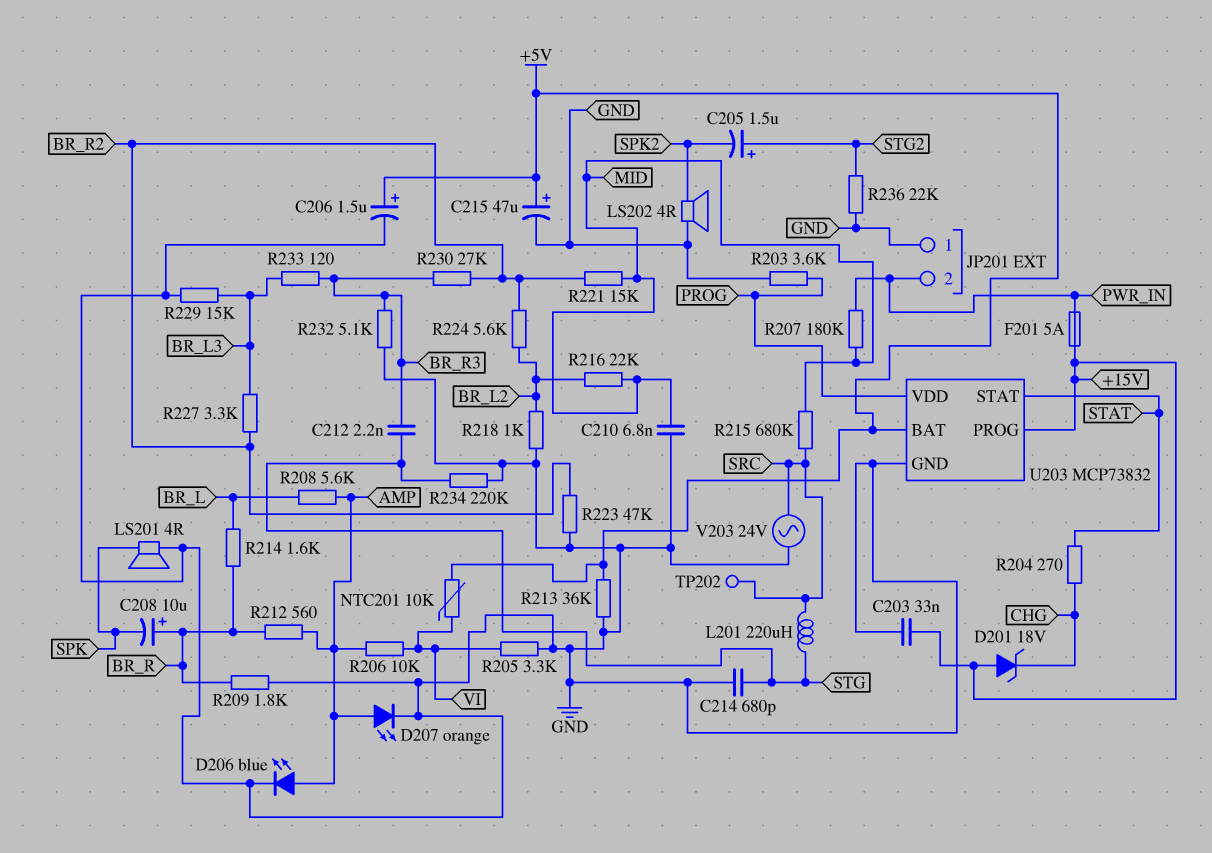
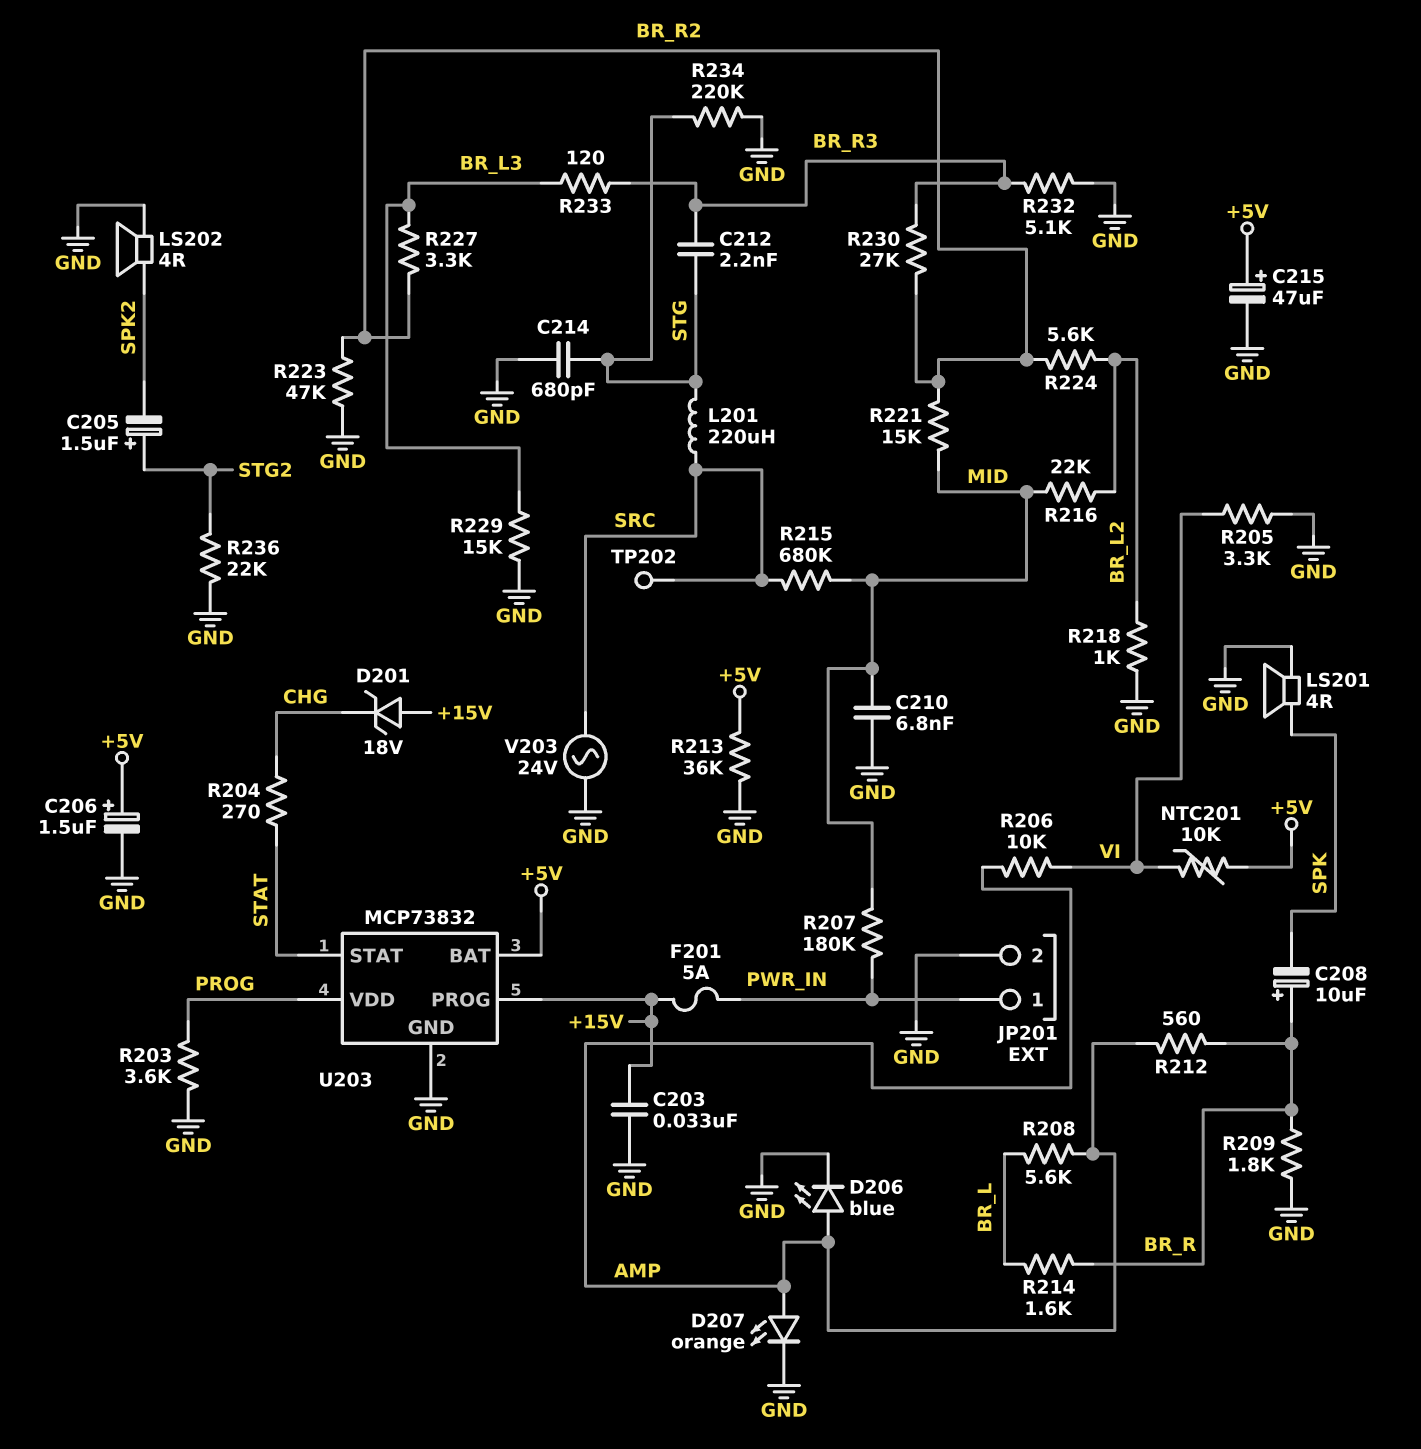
JP201 pin 1: GND -> PWR_IN
JP201 pin 2: PWR_IN -> GND

